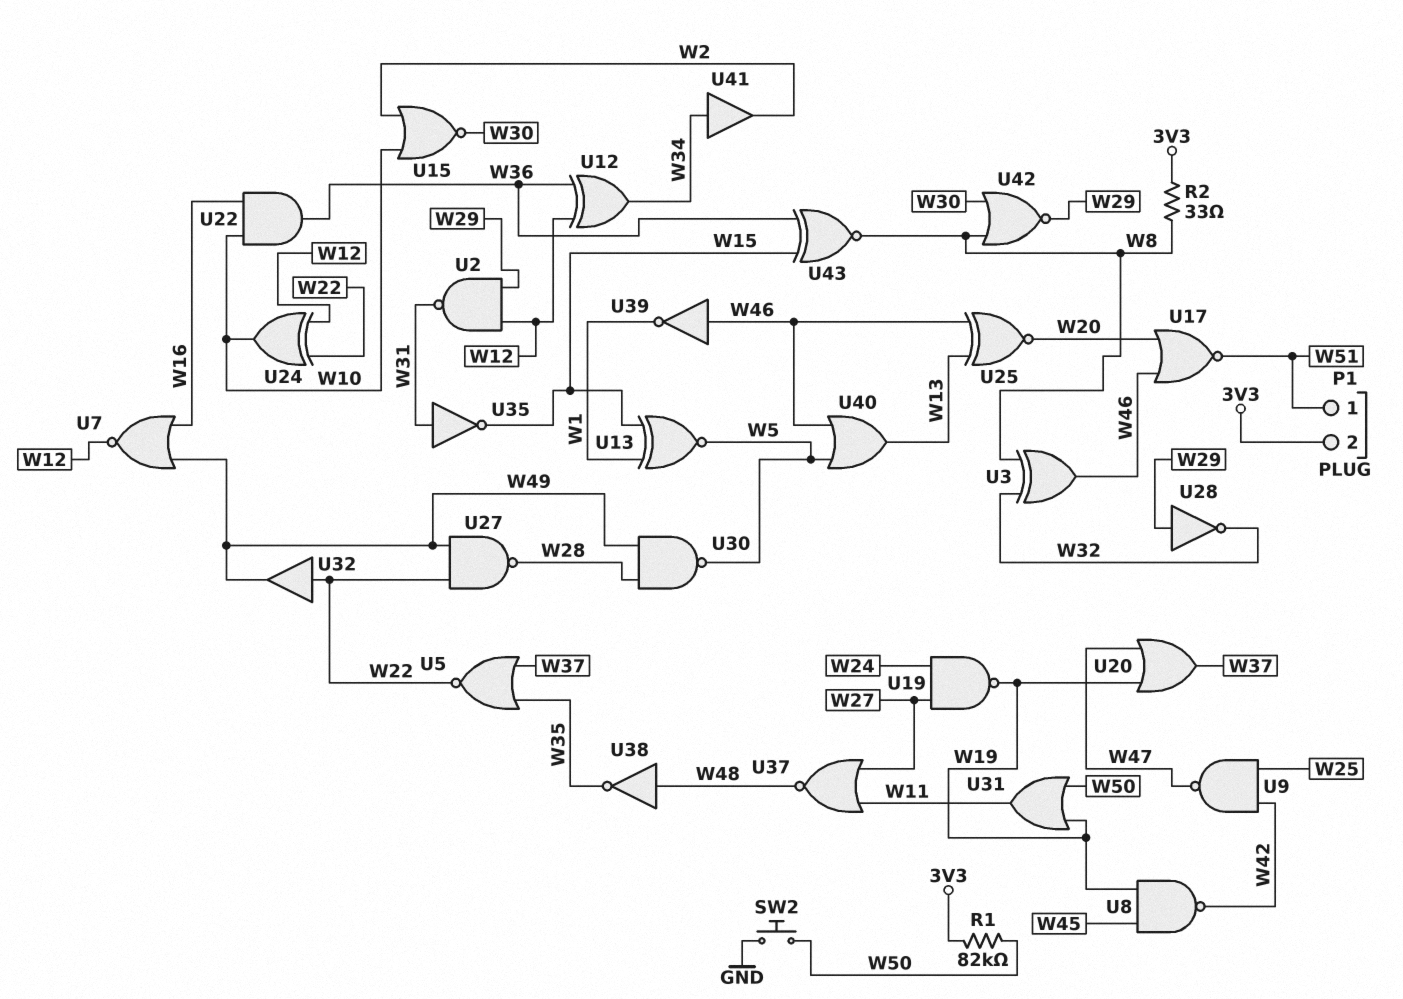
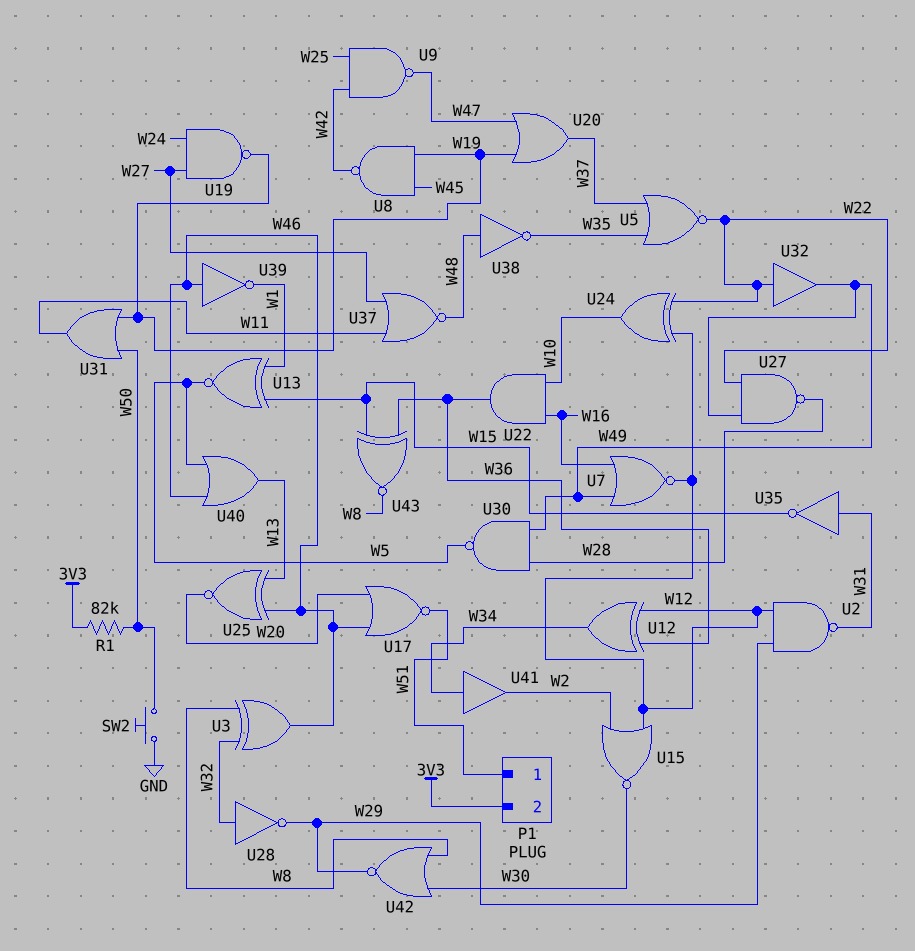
R2: 33 (3V3, W8) -> none
U15: NOR (in W2, in W10, out W30) -> NOR (in W2, in W12, out W30)
U28: NOT (in W29, out W32) -> NOT (in W32, out W29)

